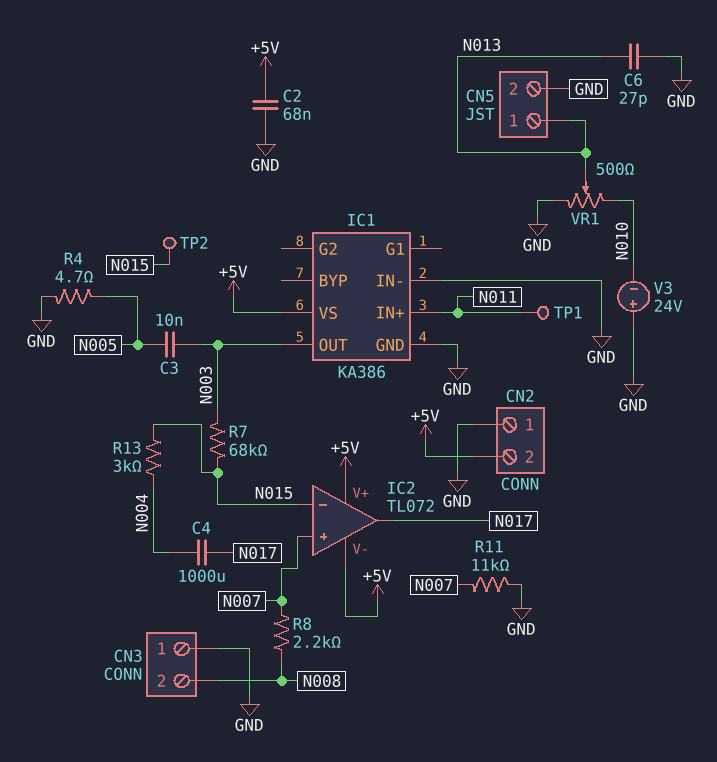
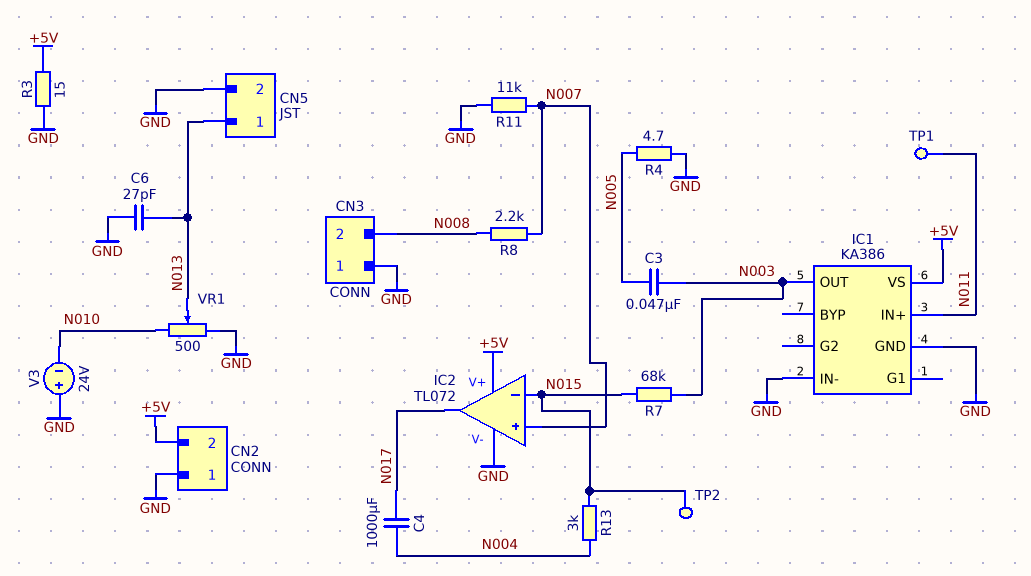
C2: 68nF (+5V, GND) -> none
C3: 10nF (N003, N005) -> 47nF (N003, N005)
IC2 pin V-: +5V -> GND
R3: none -> 15 (+5V, GND)

